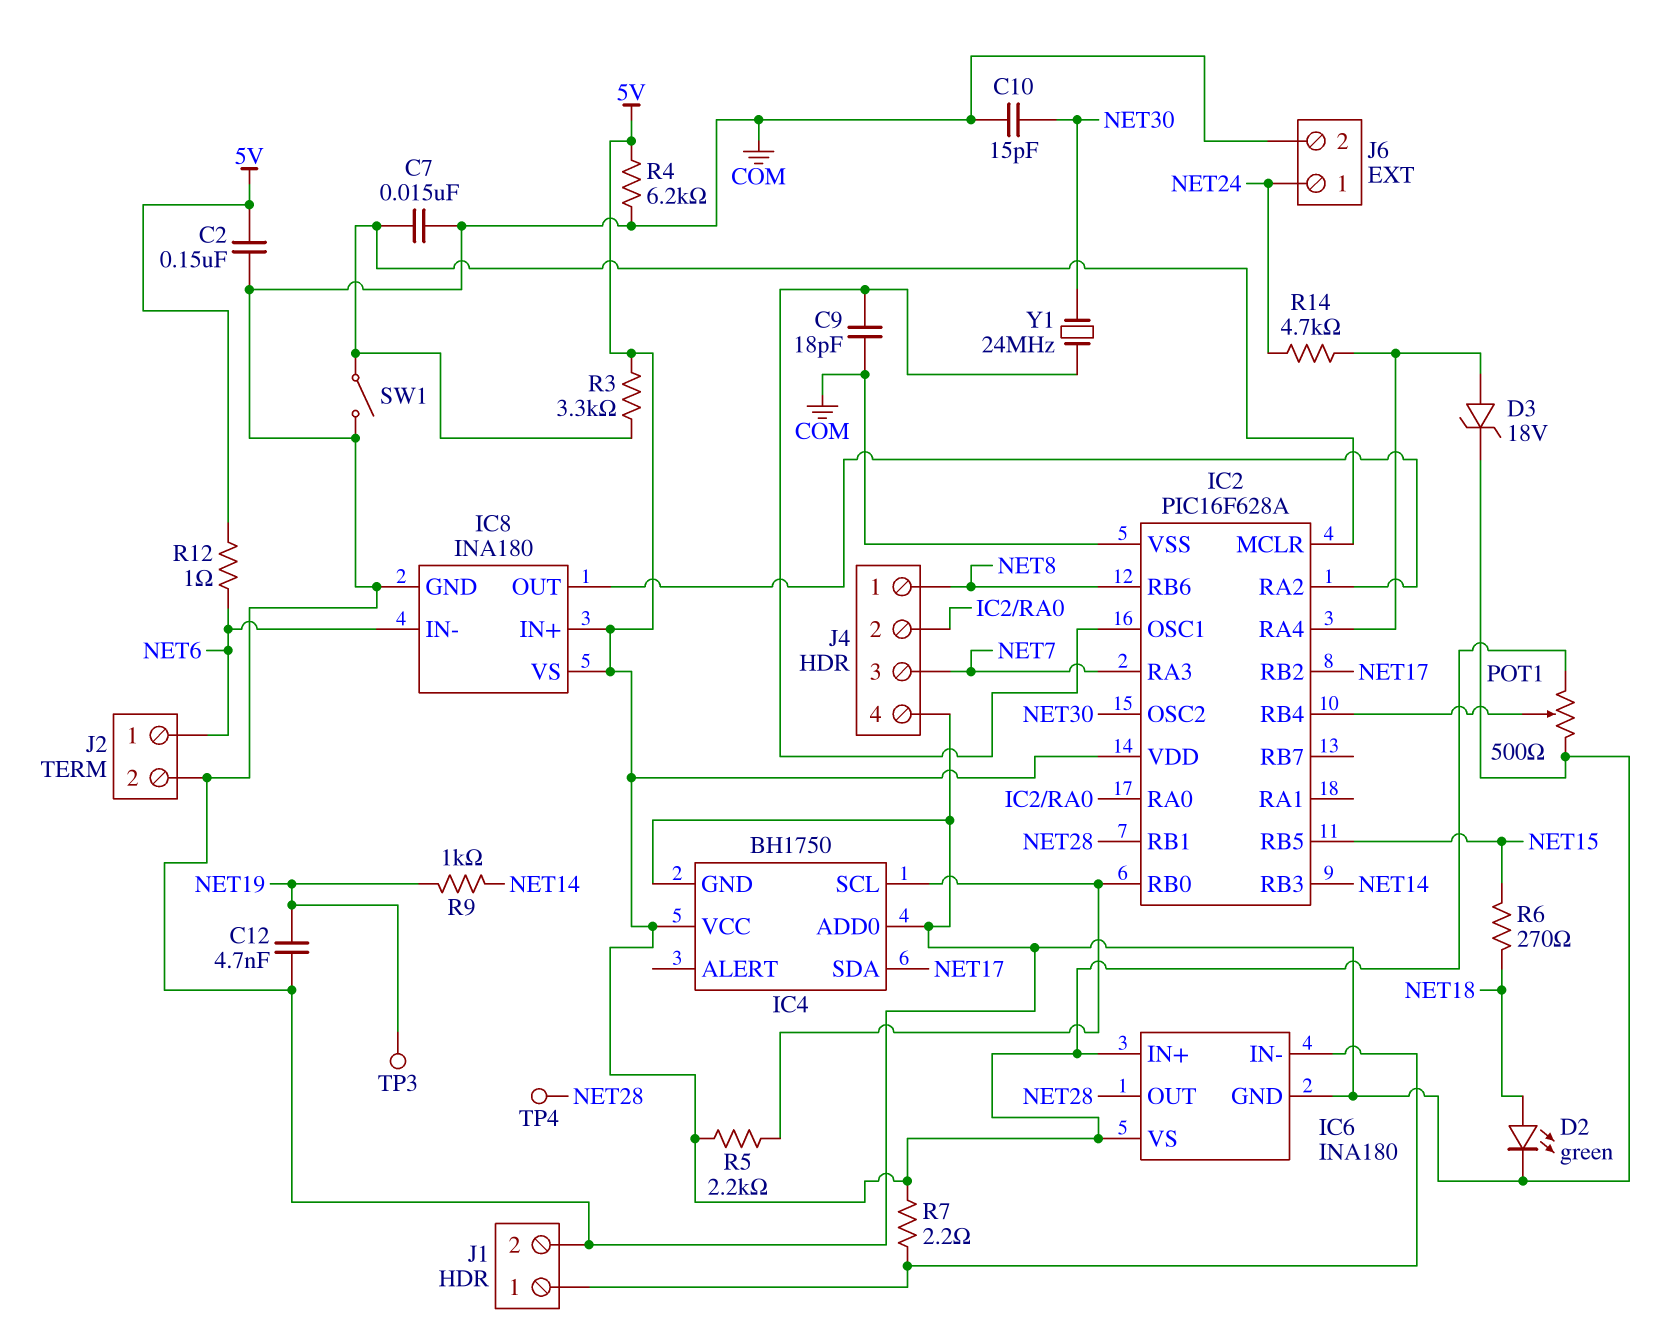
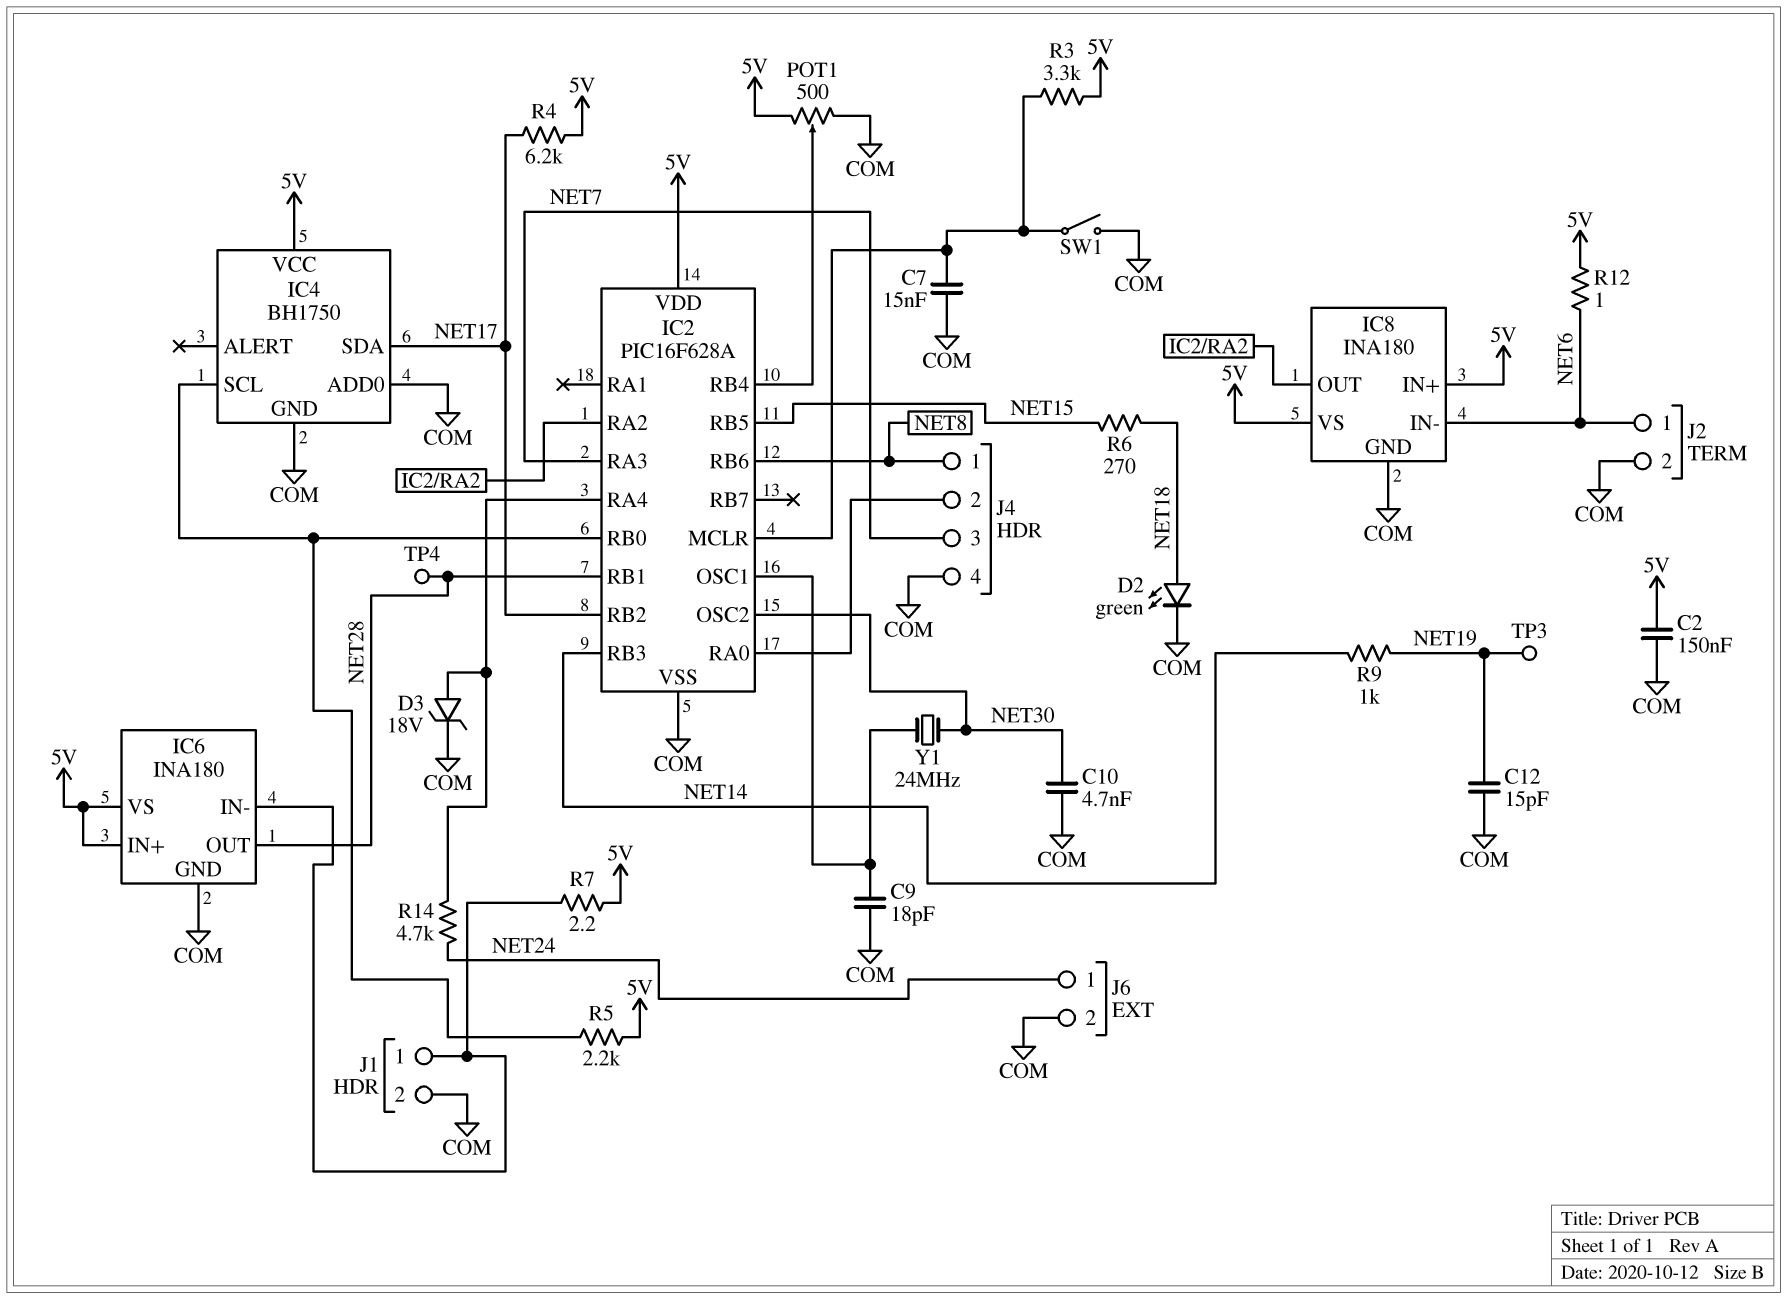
C10: 15pF (COM, NET30) -> 4.7nF (COM, NET30)
C12: 4.7nF (COM, NET19) -> 15pF (COM, NET19)
R4: 6.2k (5V, COM) -> 6.2k (5V, NET17)

